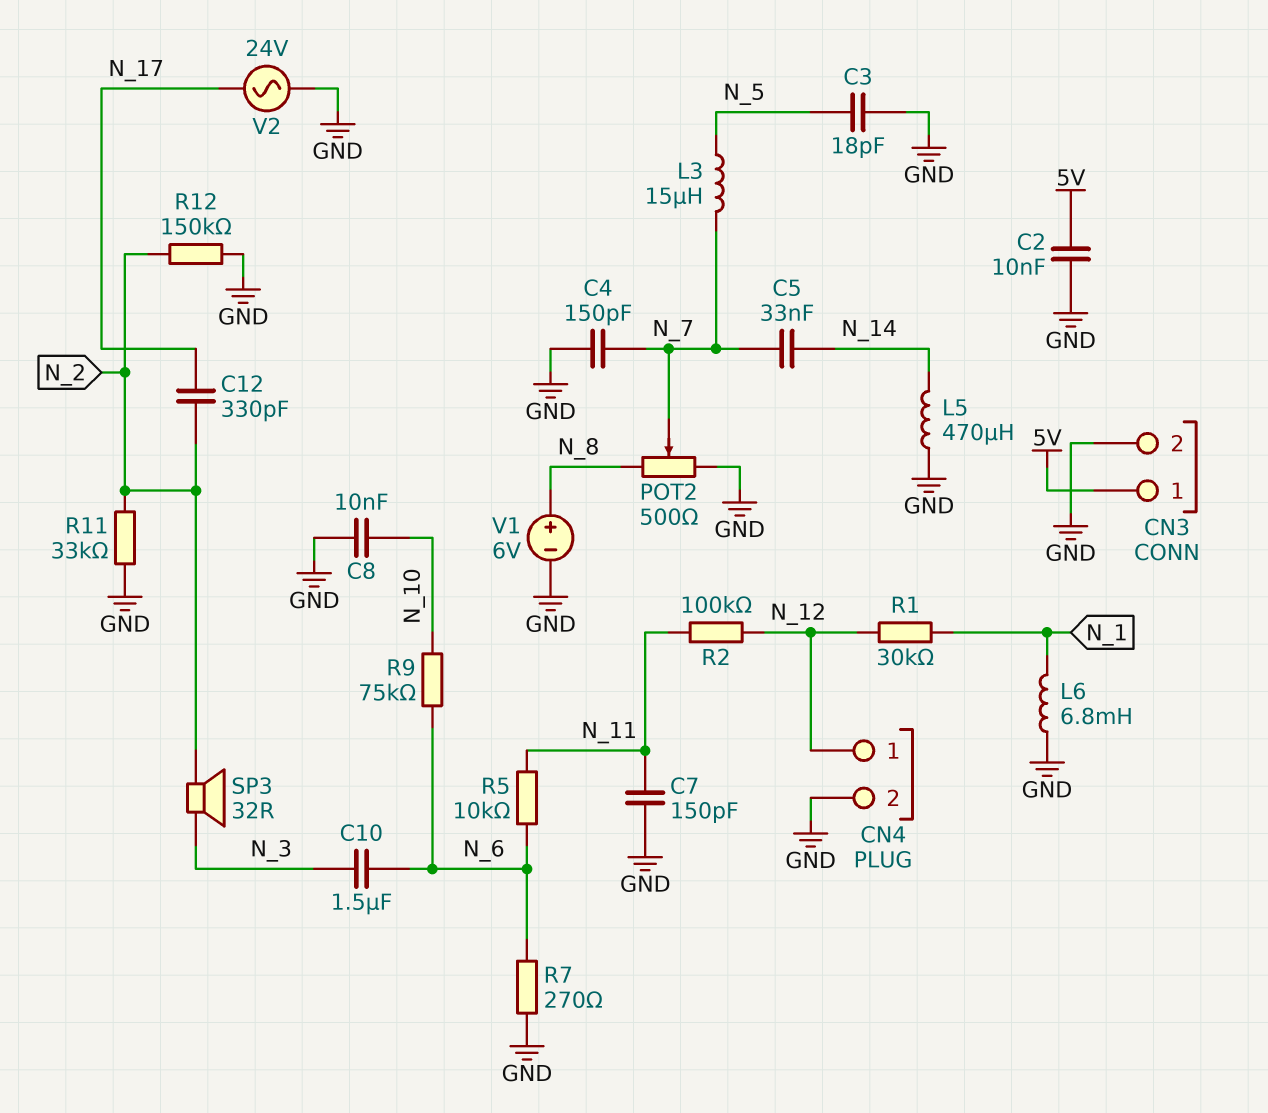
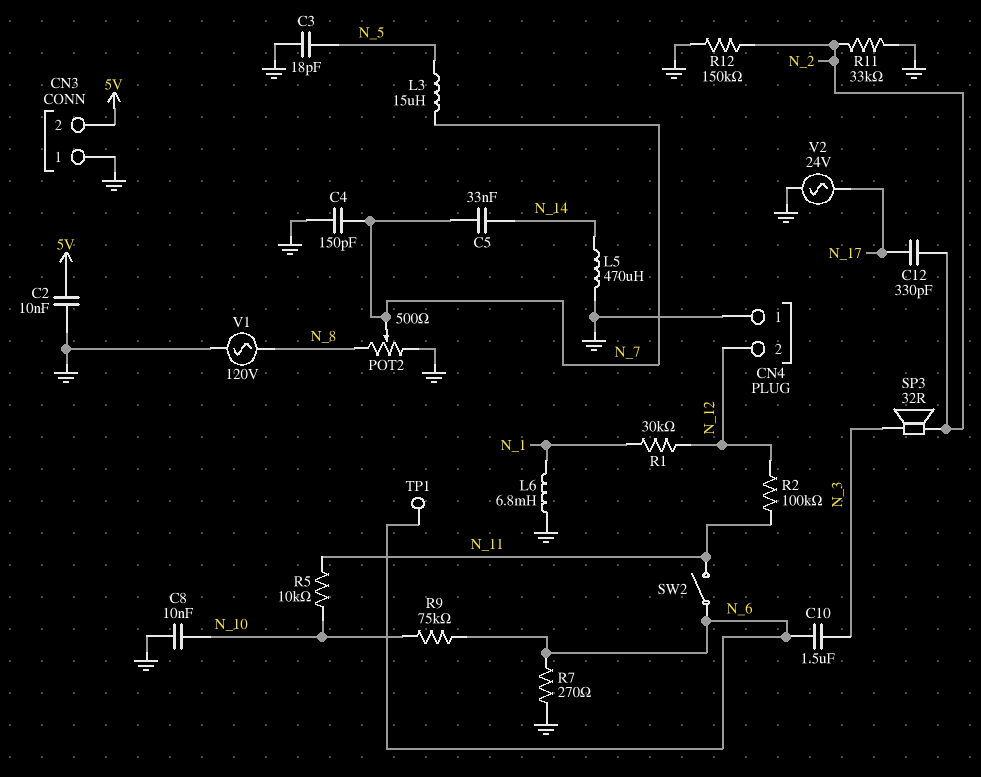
C7: 150pF (GND, N_11) -> none
CN3 pin 1: 5V -> GND
CN3 pin 2: GND -> 5V
CN4 pin 1: N_12 -> GND
CN4 pin 2: GND -> N_12
R5: 10k (N_6, N_11) -> 10k (N_10, N_11)
SW2: none -> switch (N_6, N_11)
TP1: none -> test point (N_6)
V1: 6V (plus N_8, minus GND) -> AC 120V (GND, N_8)

